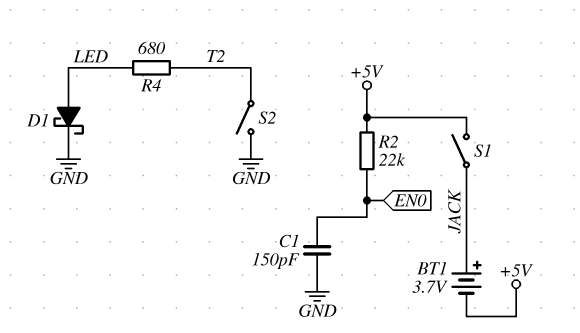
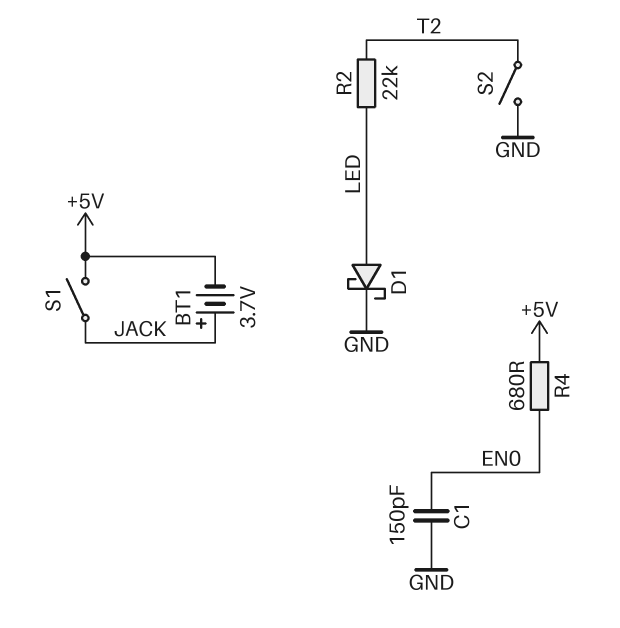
R2: 22k (+5V, EN0) -> 22k (LED, T2)
R4: 680 (LED, T2) -> 680 (+5V, EN0)

